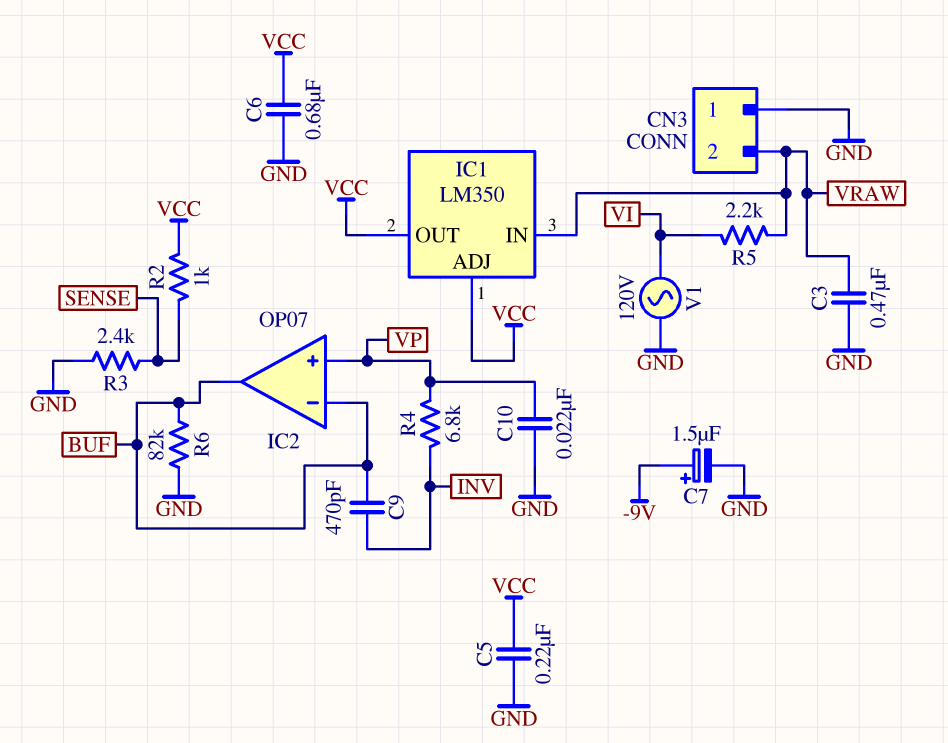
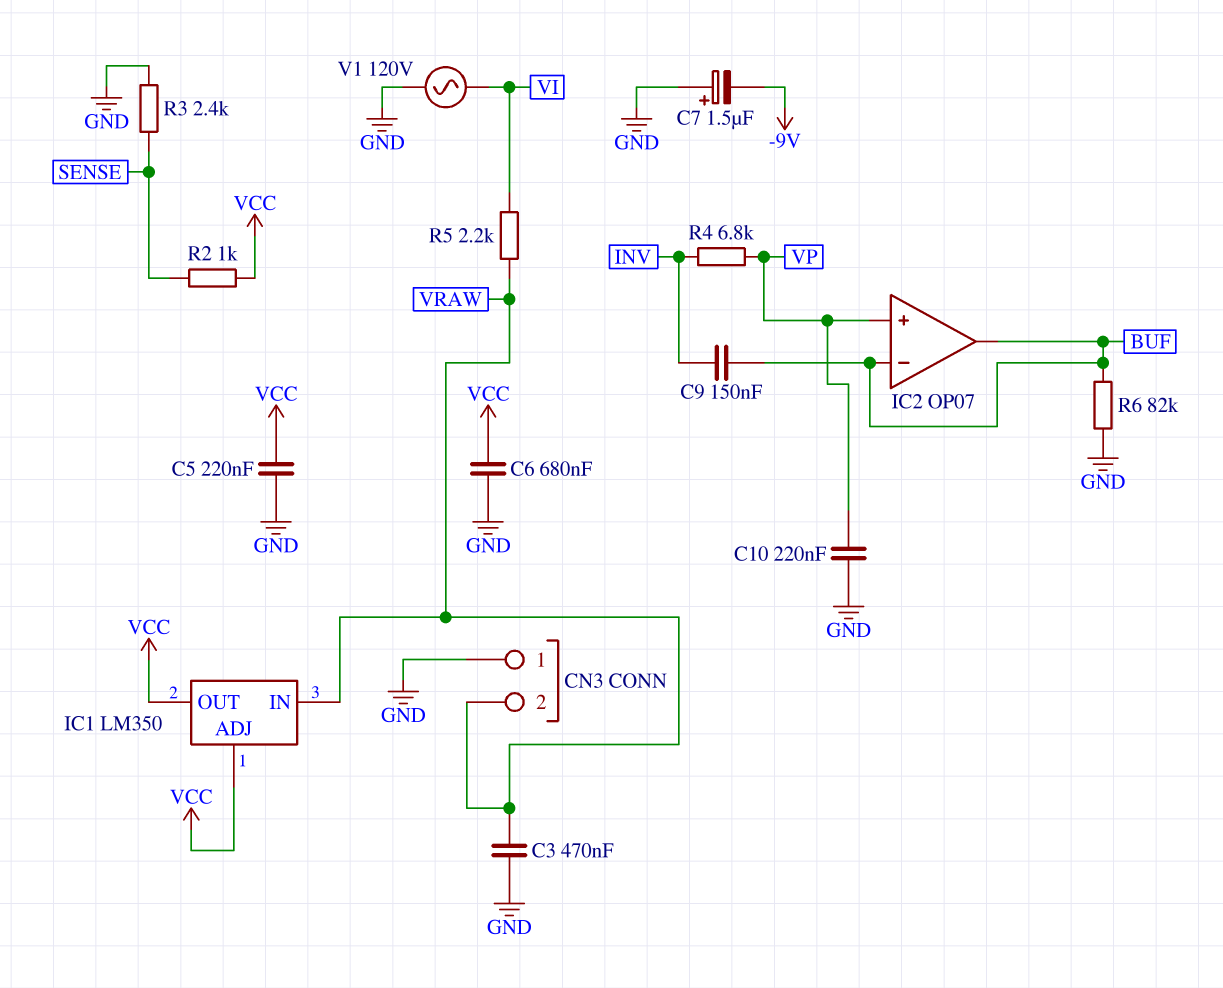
C7: 1.5uF (plus -9V, minus GND) -> 1.5uF (plus GND, minus -9V)
C9: 470pF (BUF, INV) -> 150nF (BUF, INV)
C10: 22nF (GND, VP) -> 220nF (GND, VP)

